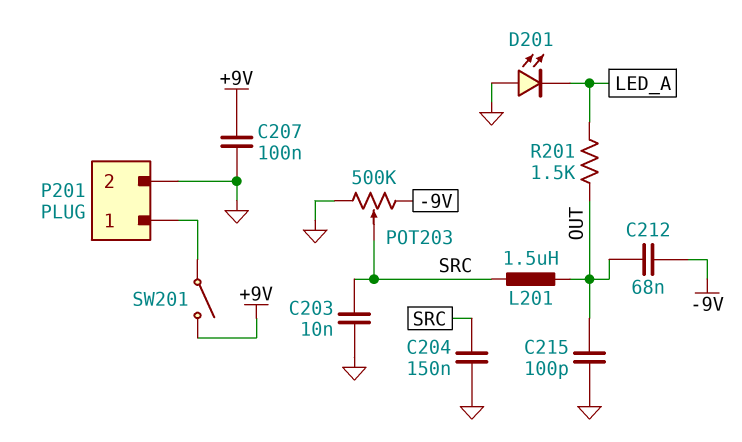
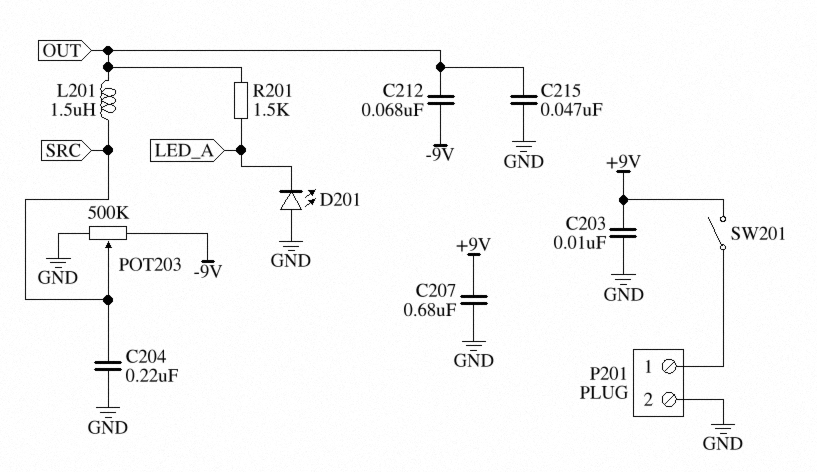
C203: 10nF (GND, SRC) -> 10nF (+9V, GND)
C204: 150nF (GND, SRC) -> 220nF (GND, SRC)
C207: 100nF (+9V, GND) -> 680nF (+9V, GND)
C215: 100pF (GND, OUT) -> 47nF (GND, OUT)

